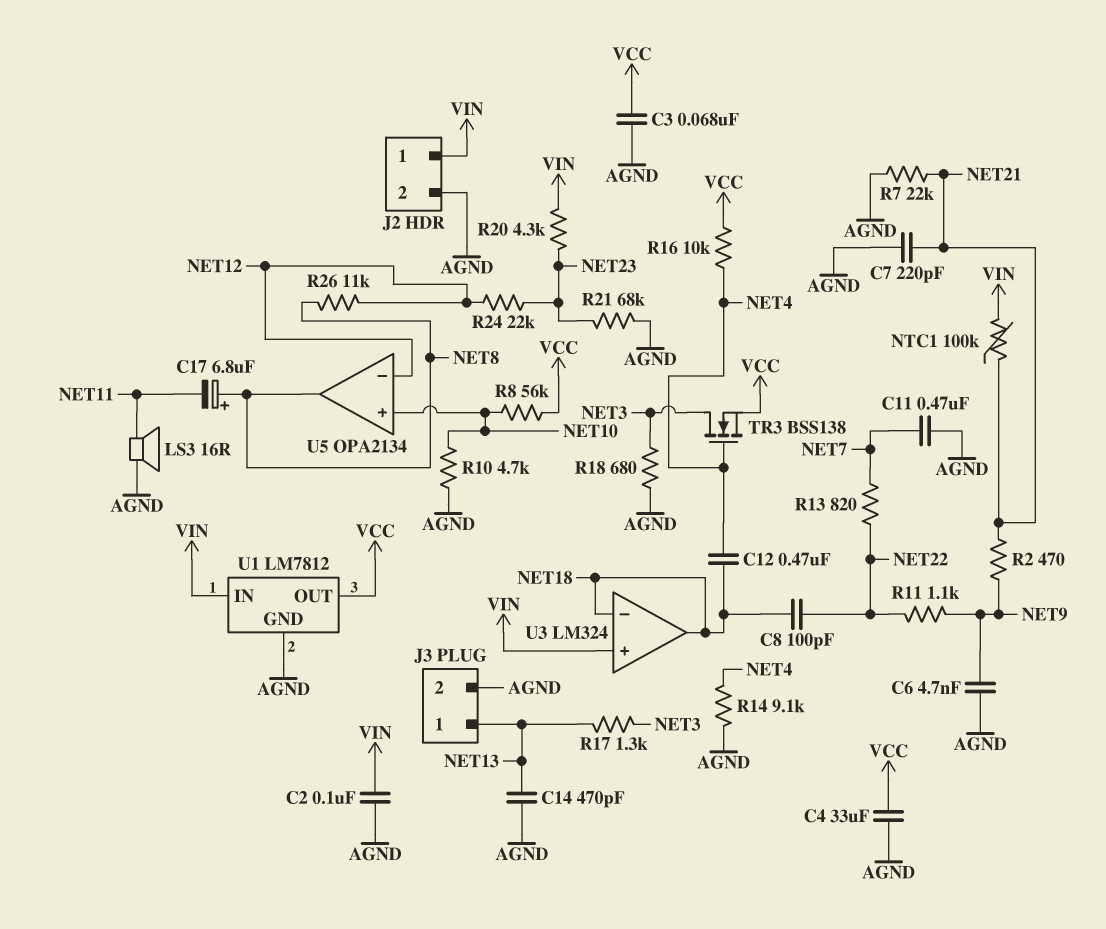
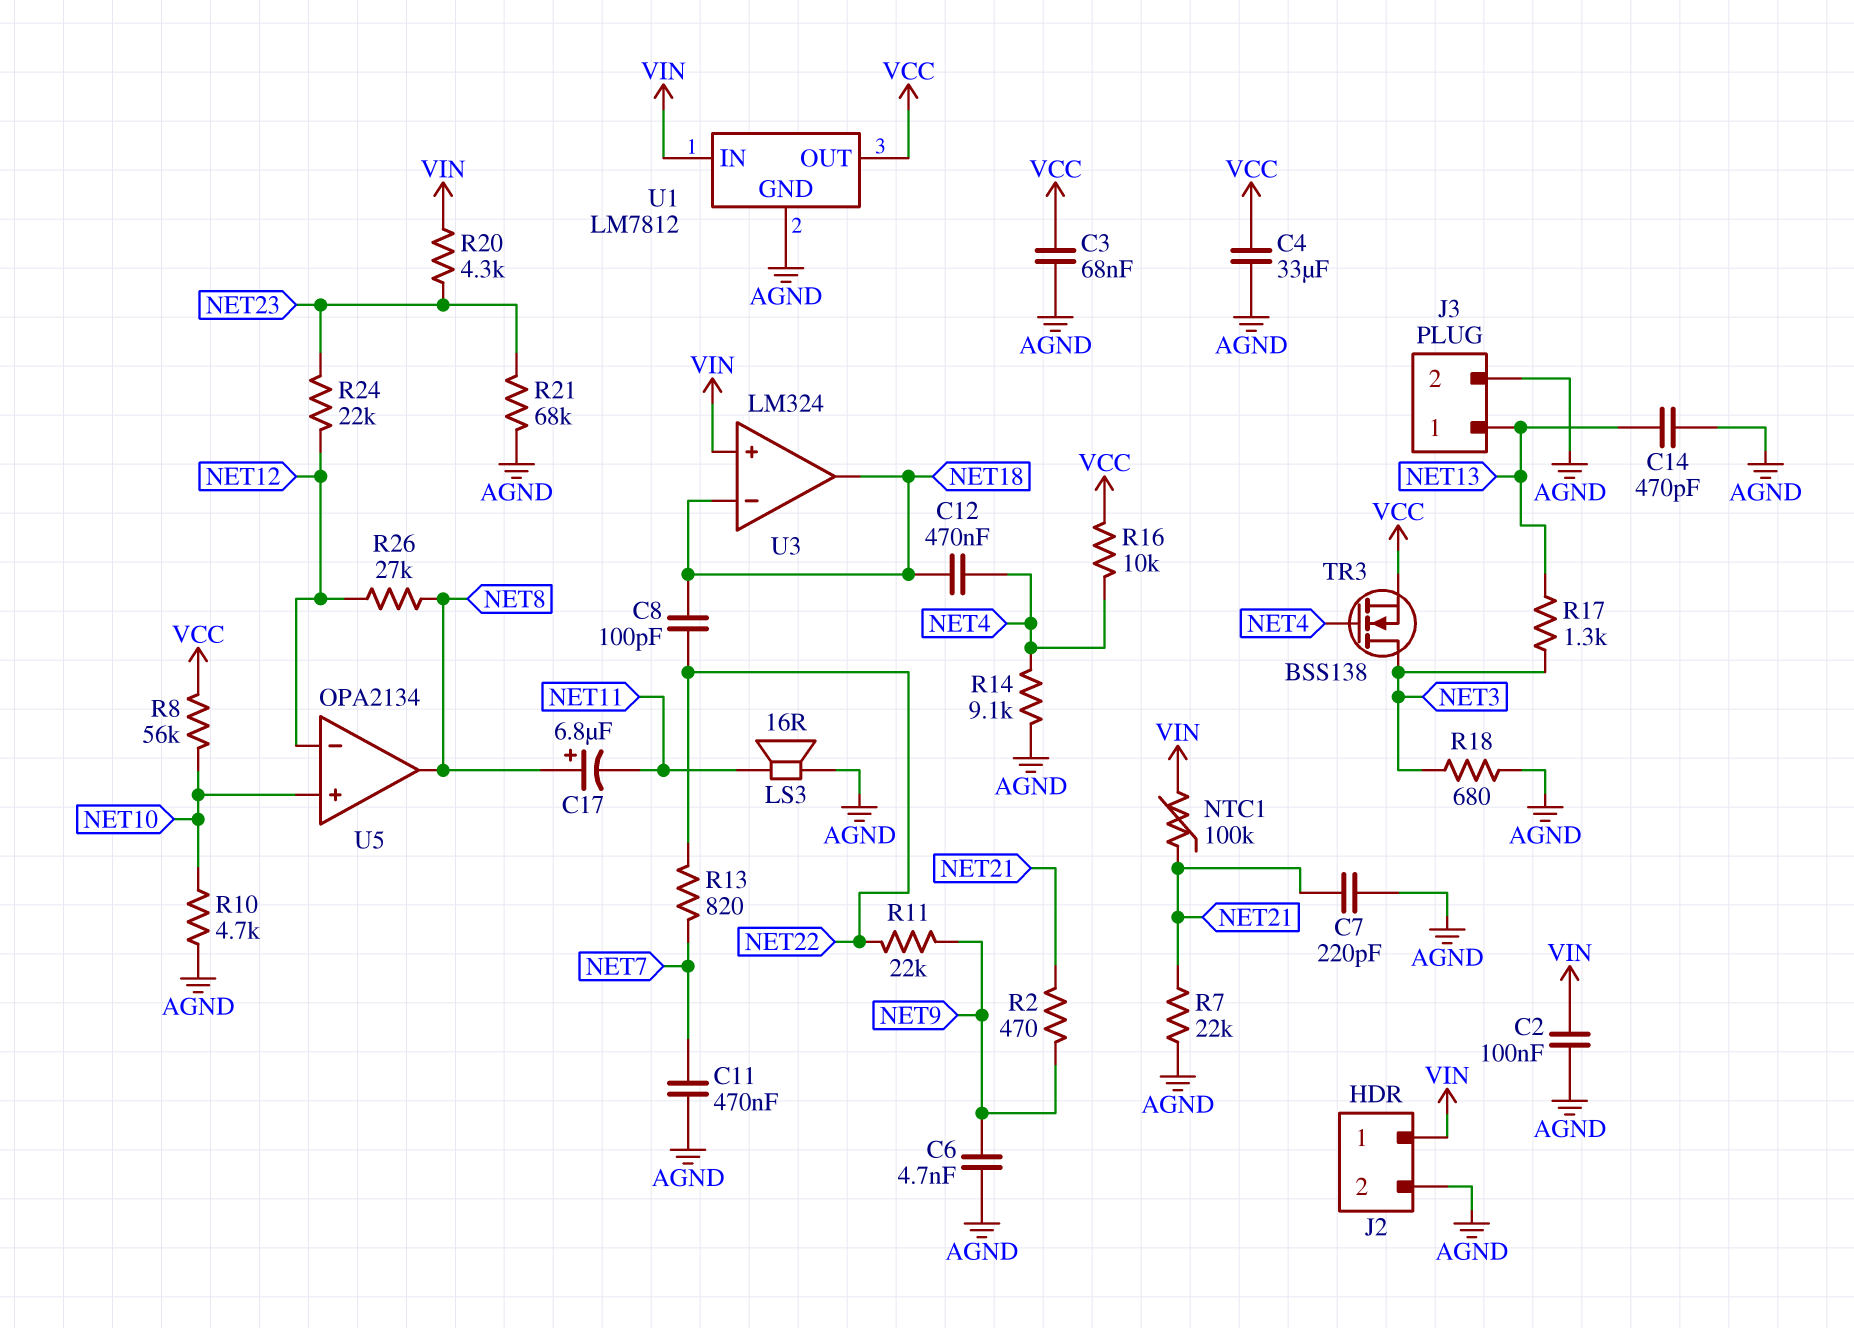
R11: 1.1k (NET9, NET22) -> 22k (NET9, NET22)
R26: 11k (NET8, NET12) -> 27k (NET8, NET12)

